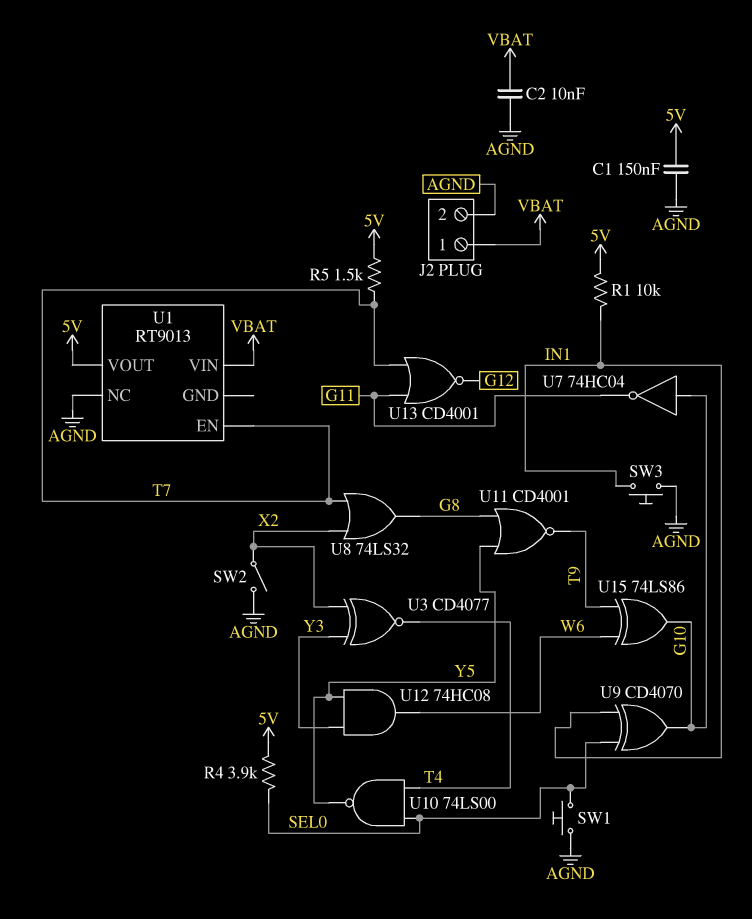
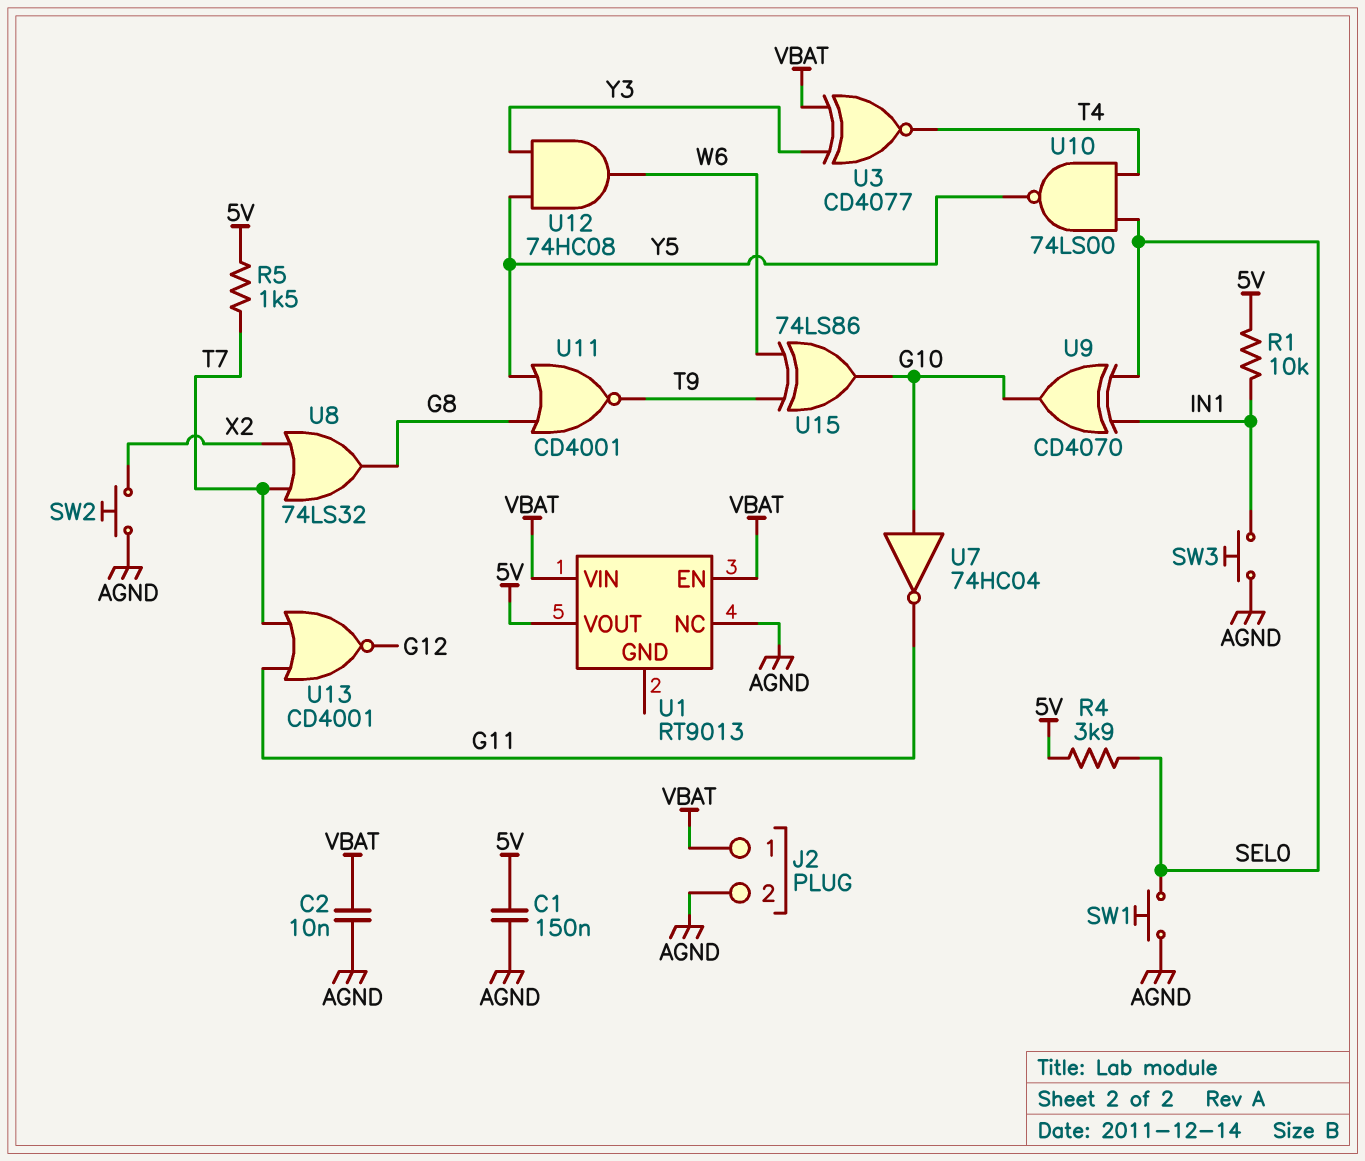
SW2: switch (AGND, X2) -> button (AGND, X2)
U1 pin EN: T7 -> VBAT
U3: XNOR CD4077 (in X2, in Y3, out T4) -> XNOR CD4077 (in VBAT, in Y3, out T4)

